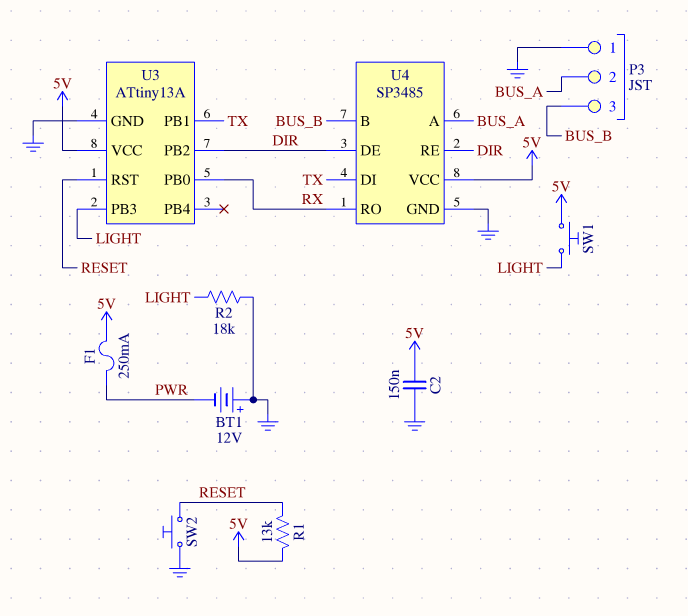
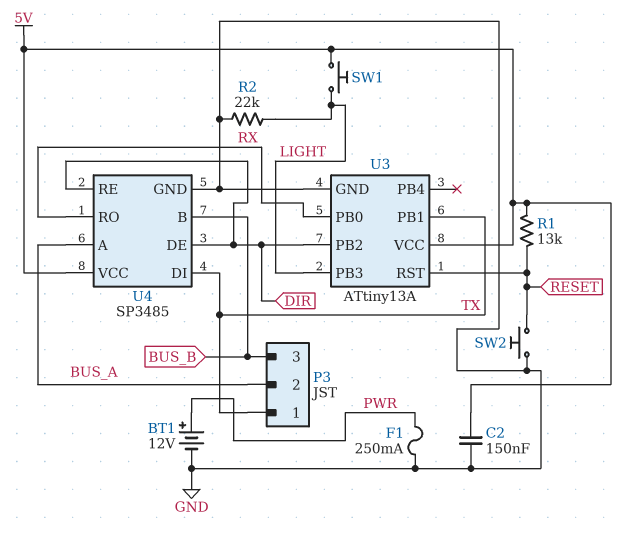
BT1: 12V (plus GND, minus PWR) -> 12V (plus PWR, minus GND)
F1: 250mA (5V, PWR) -> 250mA (GND, PWR)
P3 pin 1: GND -> TX
R2: 18k (GND, LIGHT) -> 22k (GND, LIGHT)

